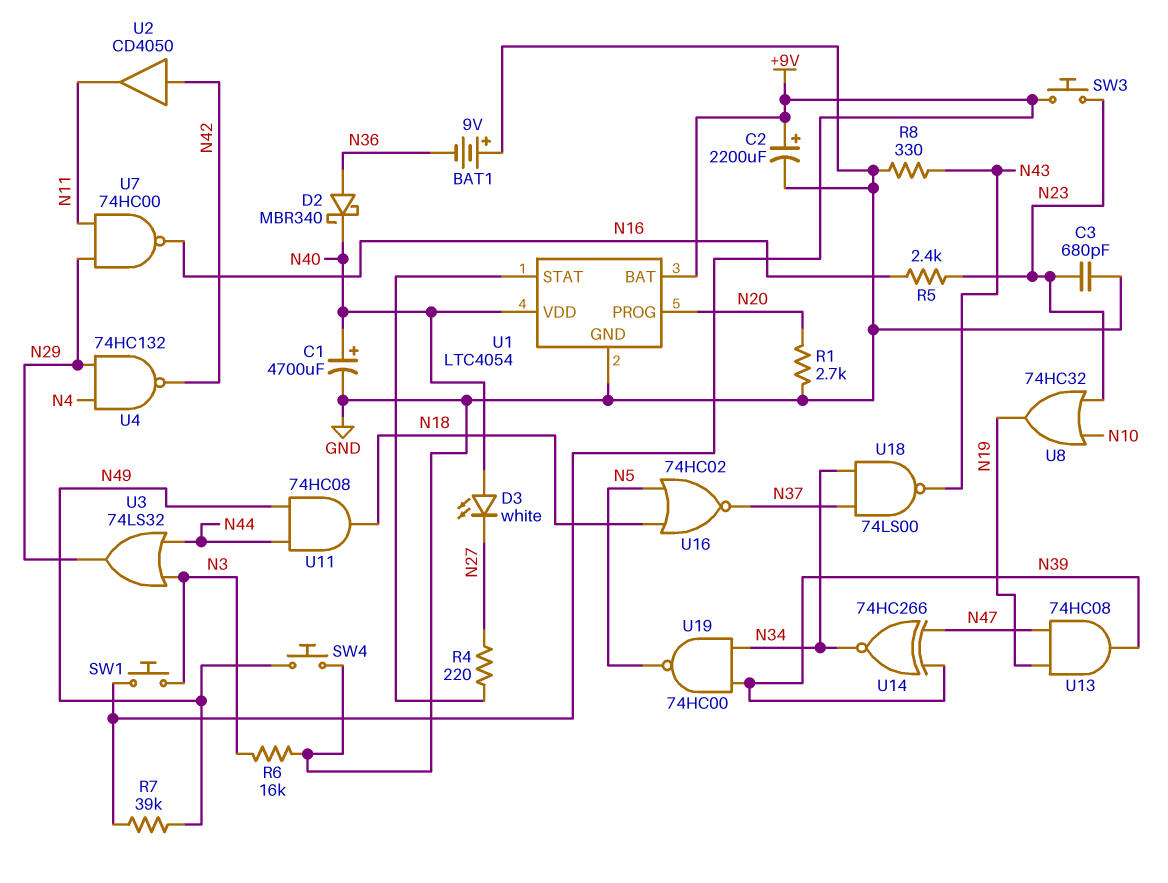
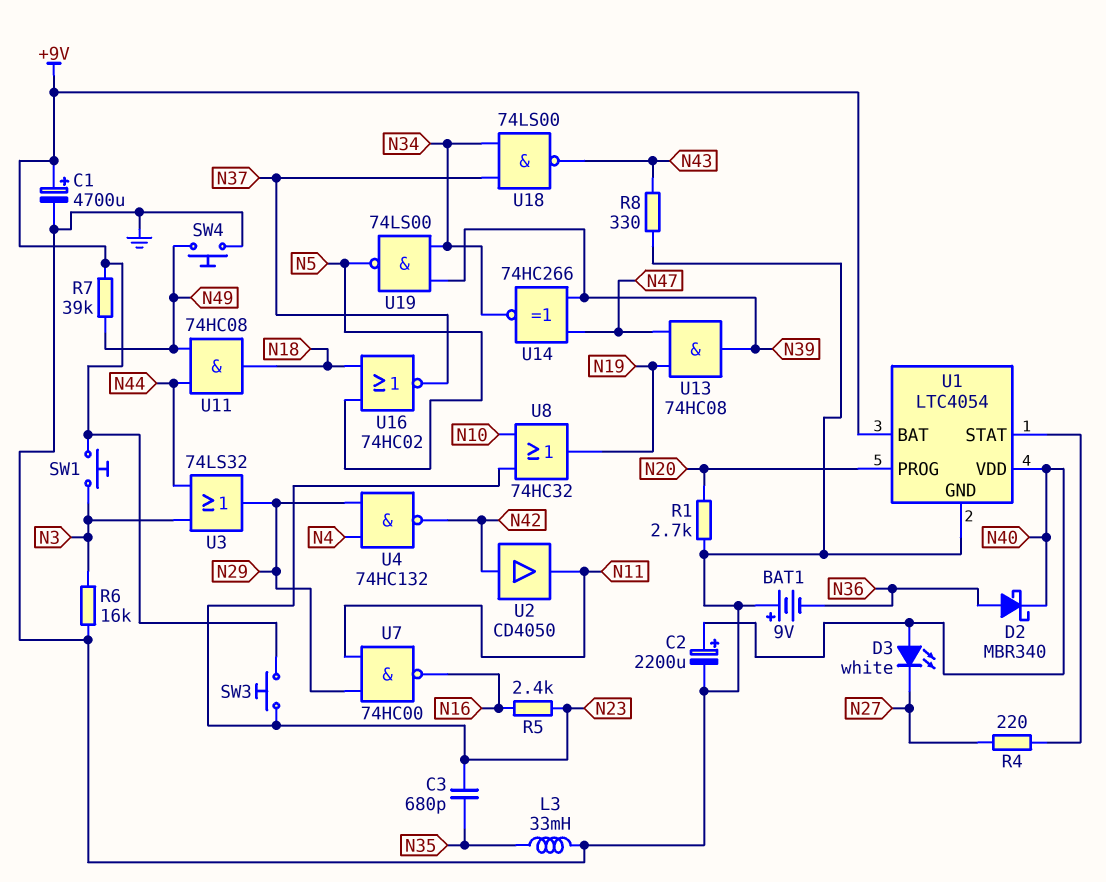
C1: 4700uF (plus N40, minus GND) -> 4700uF (plus +9V, minus GND)
C2: 2200uF (plus +9V, minus GND) -> 2200uF (plus N40, minus GND)
C3: 680pF (GND, N23) -> 680pF (N23, N35)
L3: none -> 33mH (GND, N35)
U19: NAND 74HC00 (in N34, in N39, out N5) -> NAND 74LS00 (in N34, in N39, out N5)

